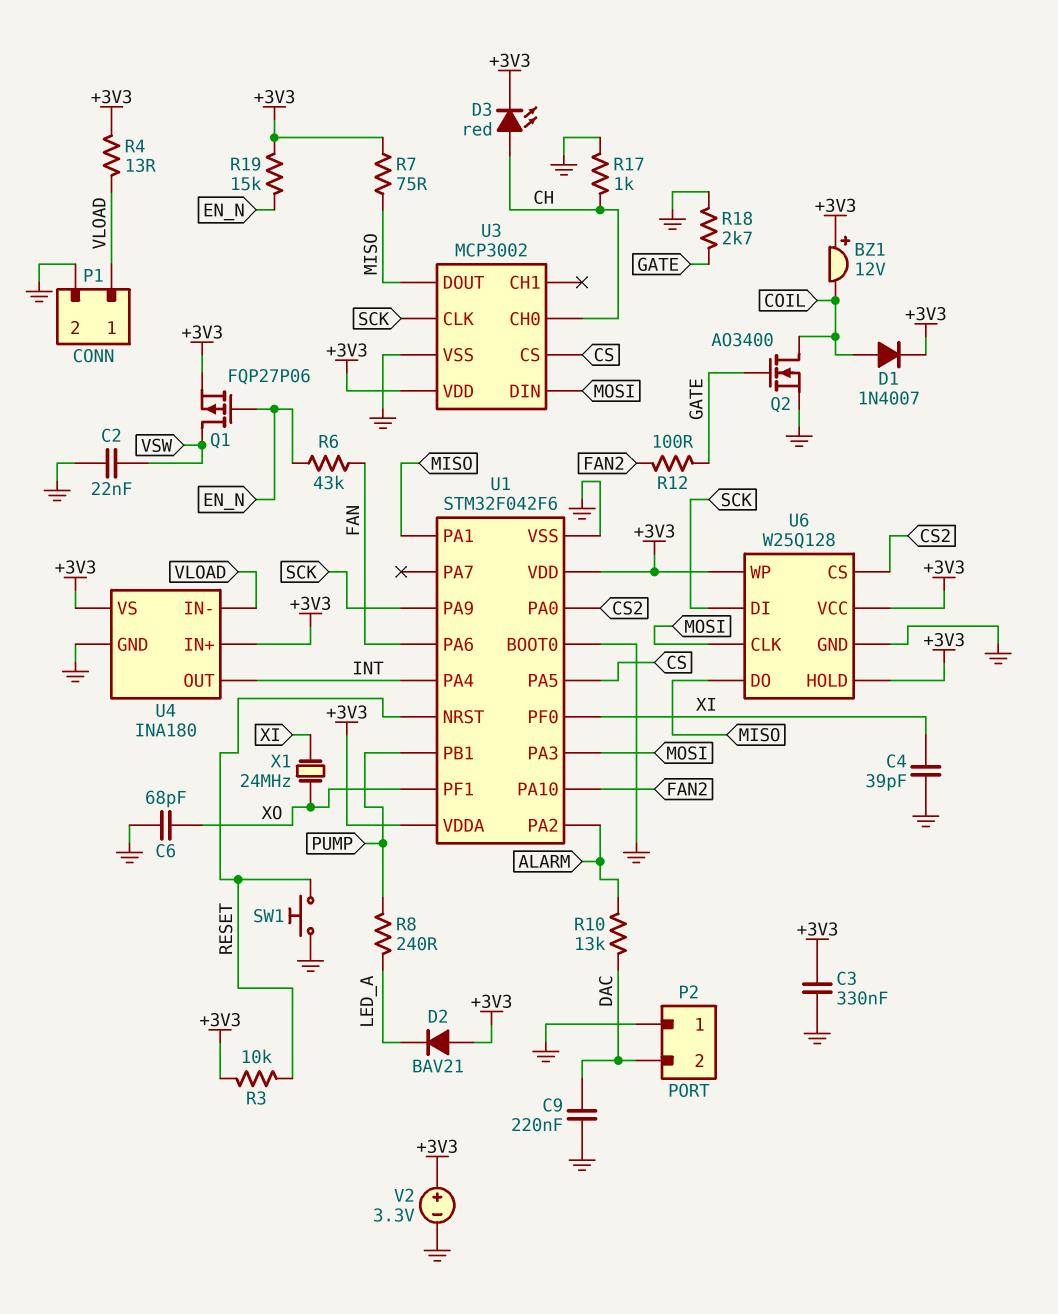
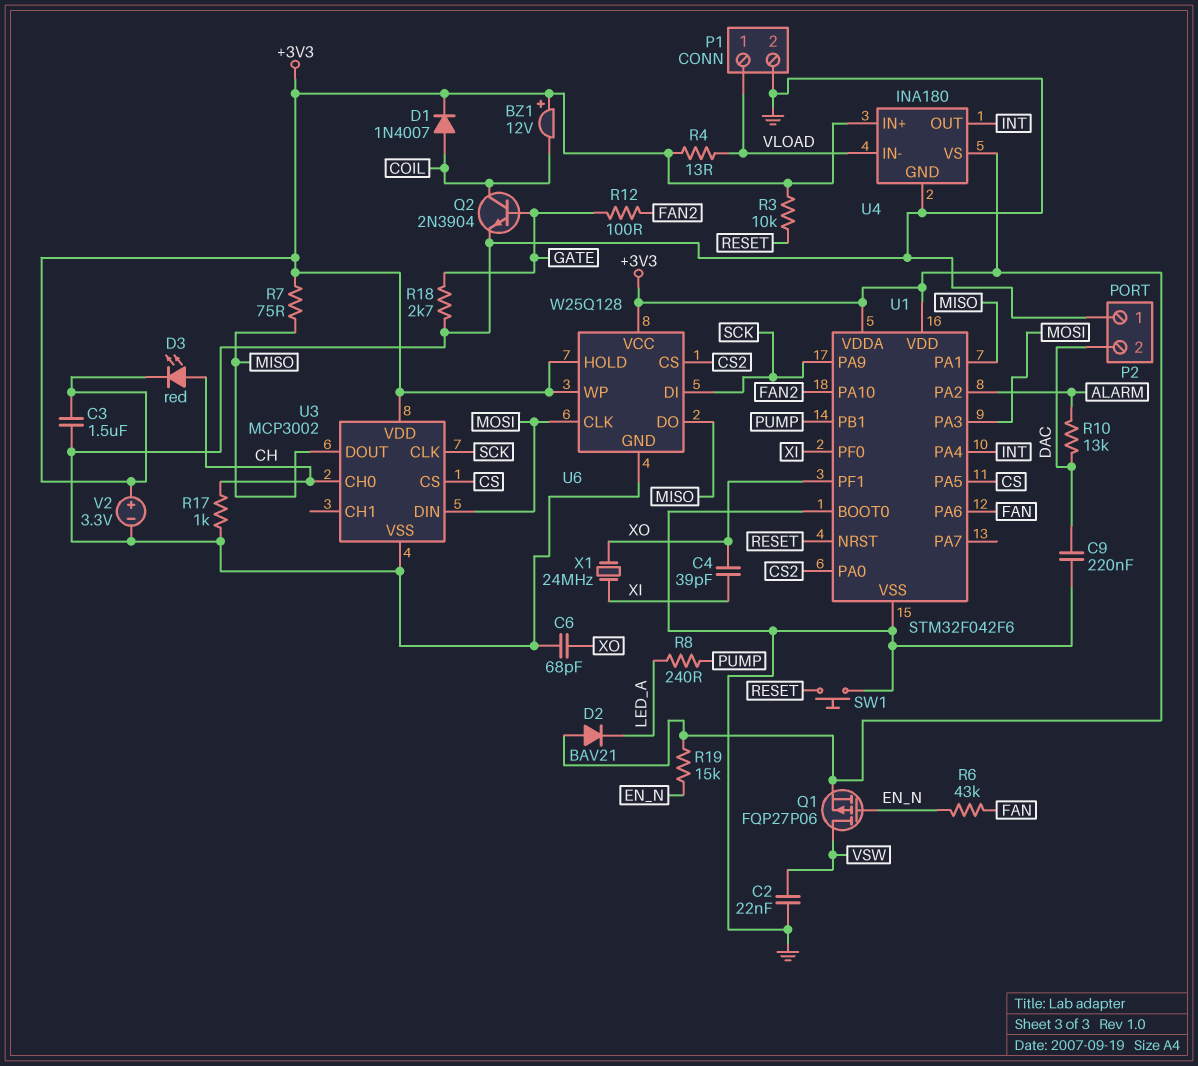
C3: 330nF (+3V3, GND) -> 1.5uF (+3V3, GND)
C4: 39pF (GND, XI) -> 39pF (XI, XO)
Q2: NMOS AO3400 (G GATE, D COIL, S GND) -> NPN 2N3904 (B GATE, C COIL, E GND)

